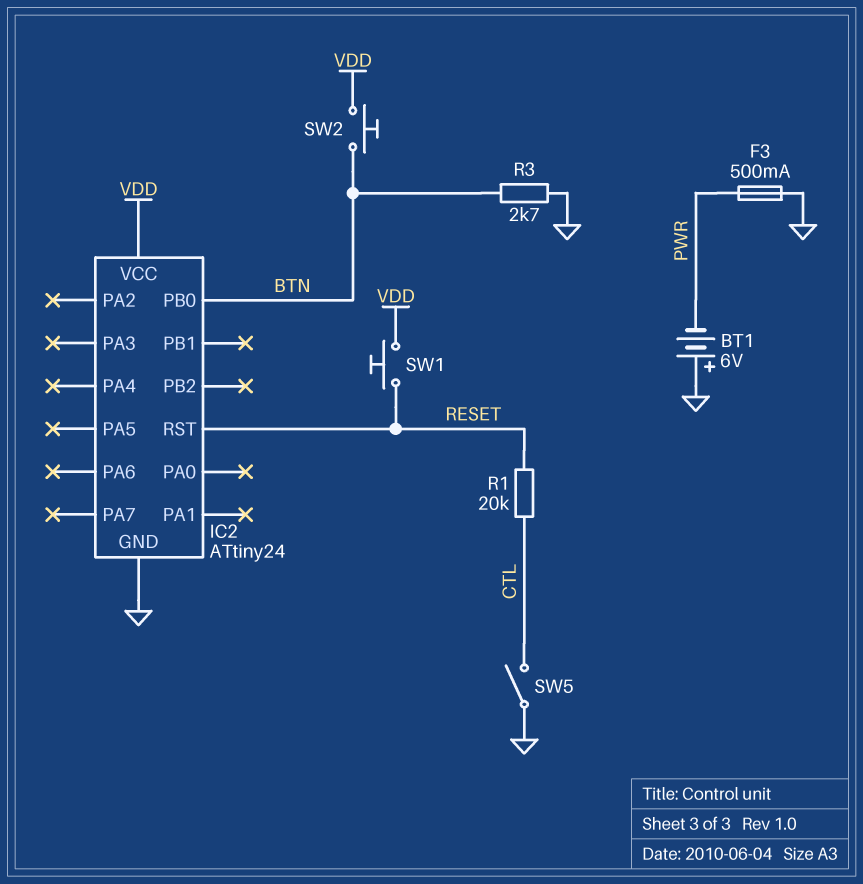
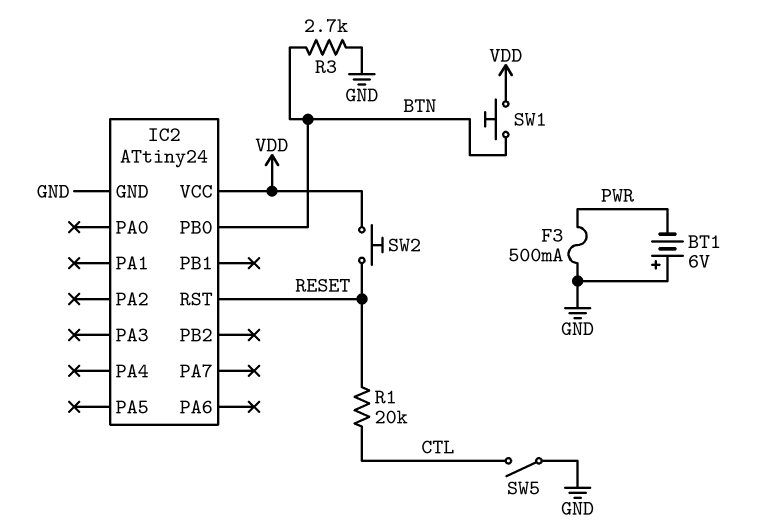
SW1: button (RESET, VDD) -> button (BTN, VDD)
SW2: button (BTN, VDD) -> button (RESET, VDD)

